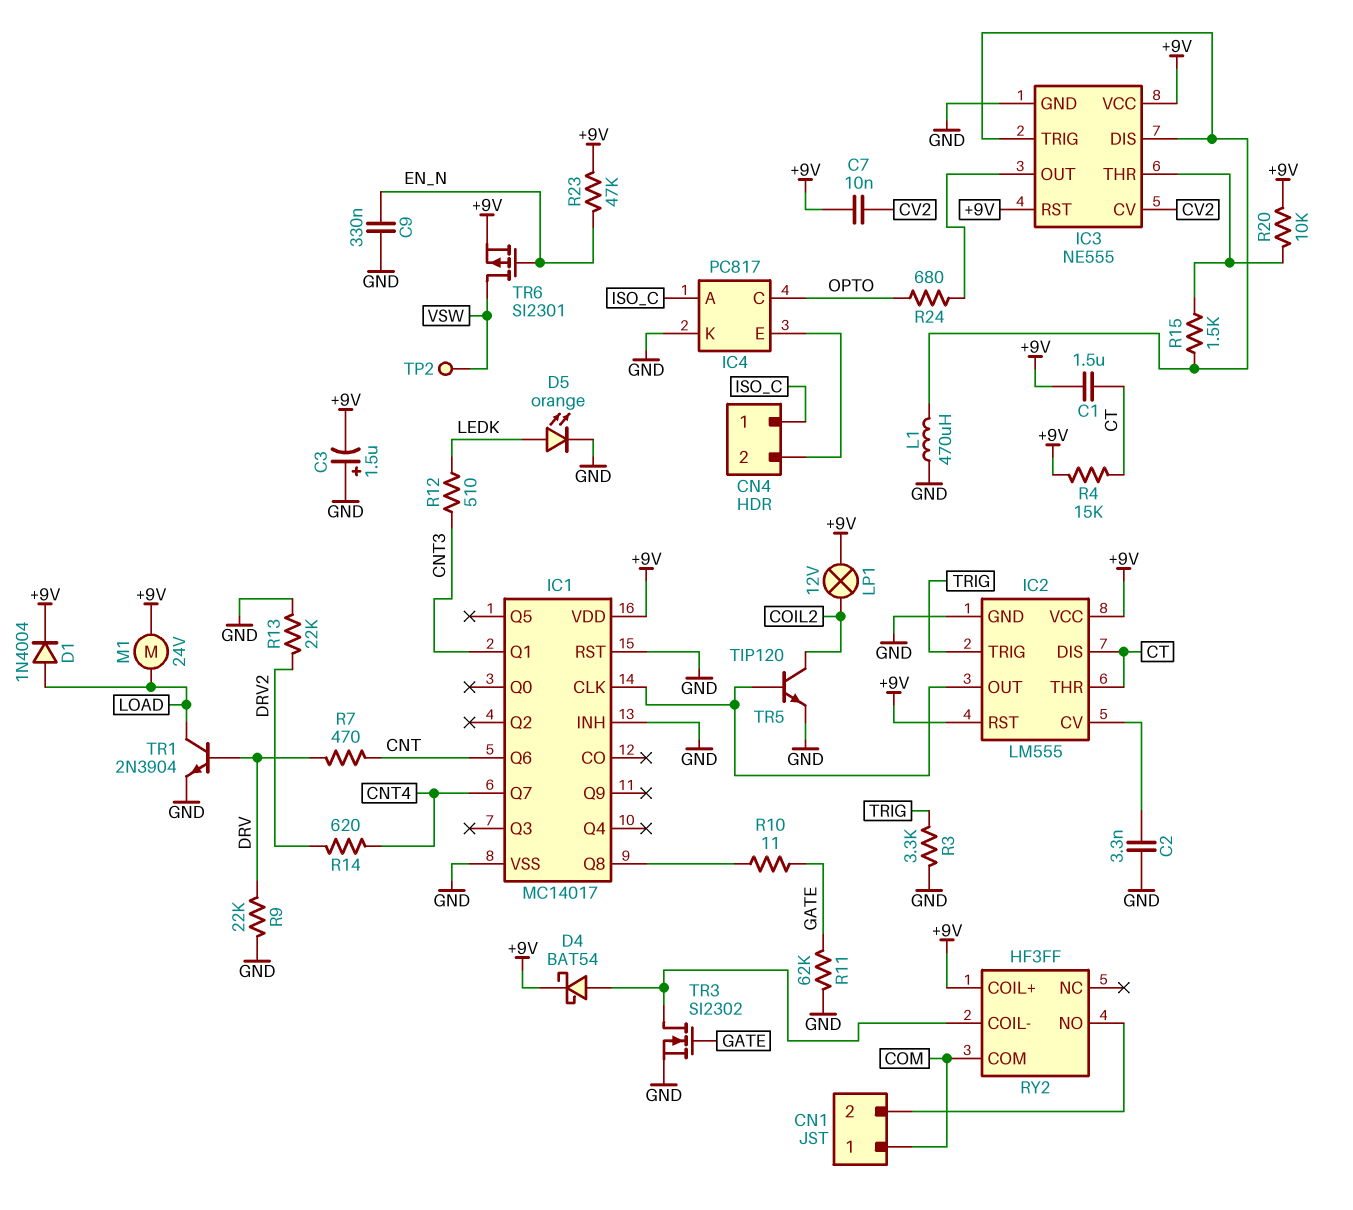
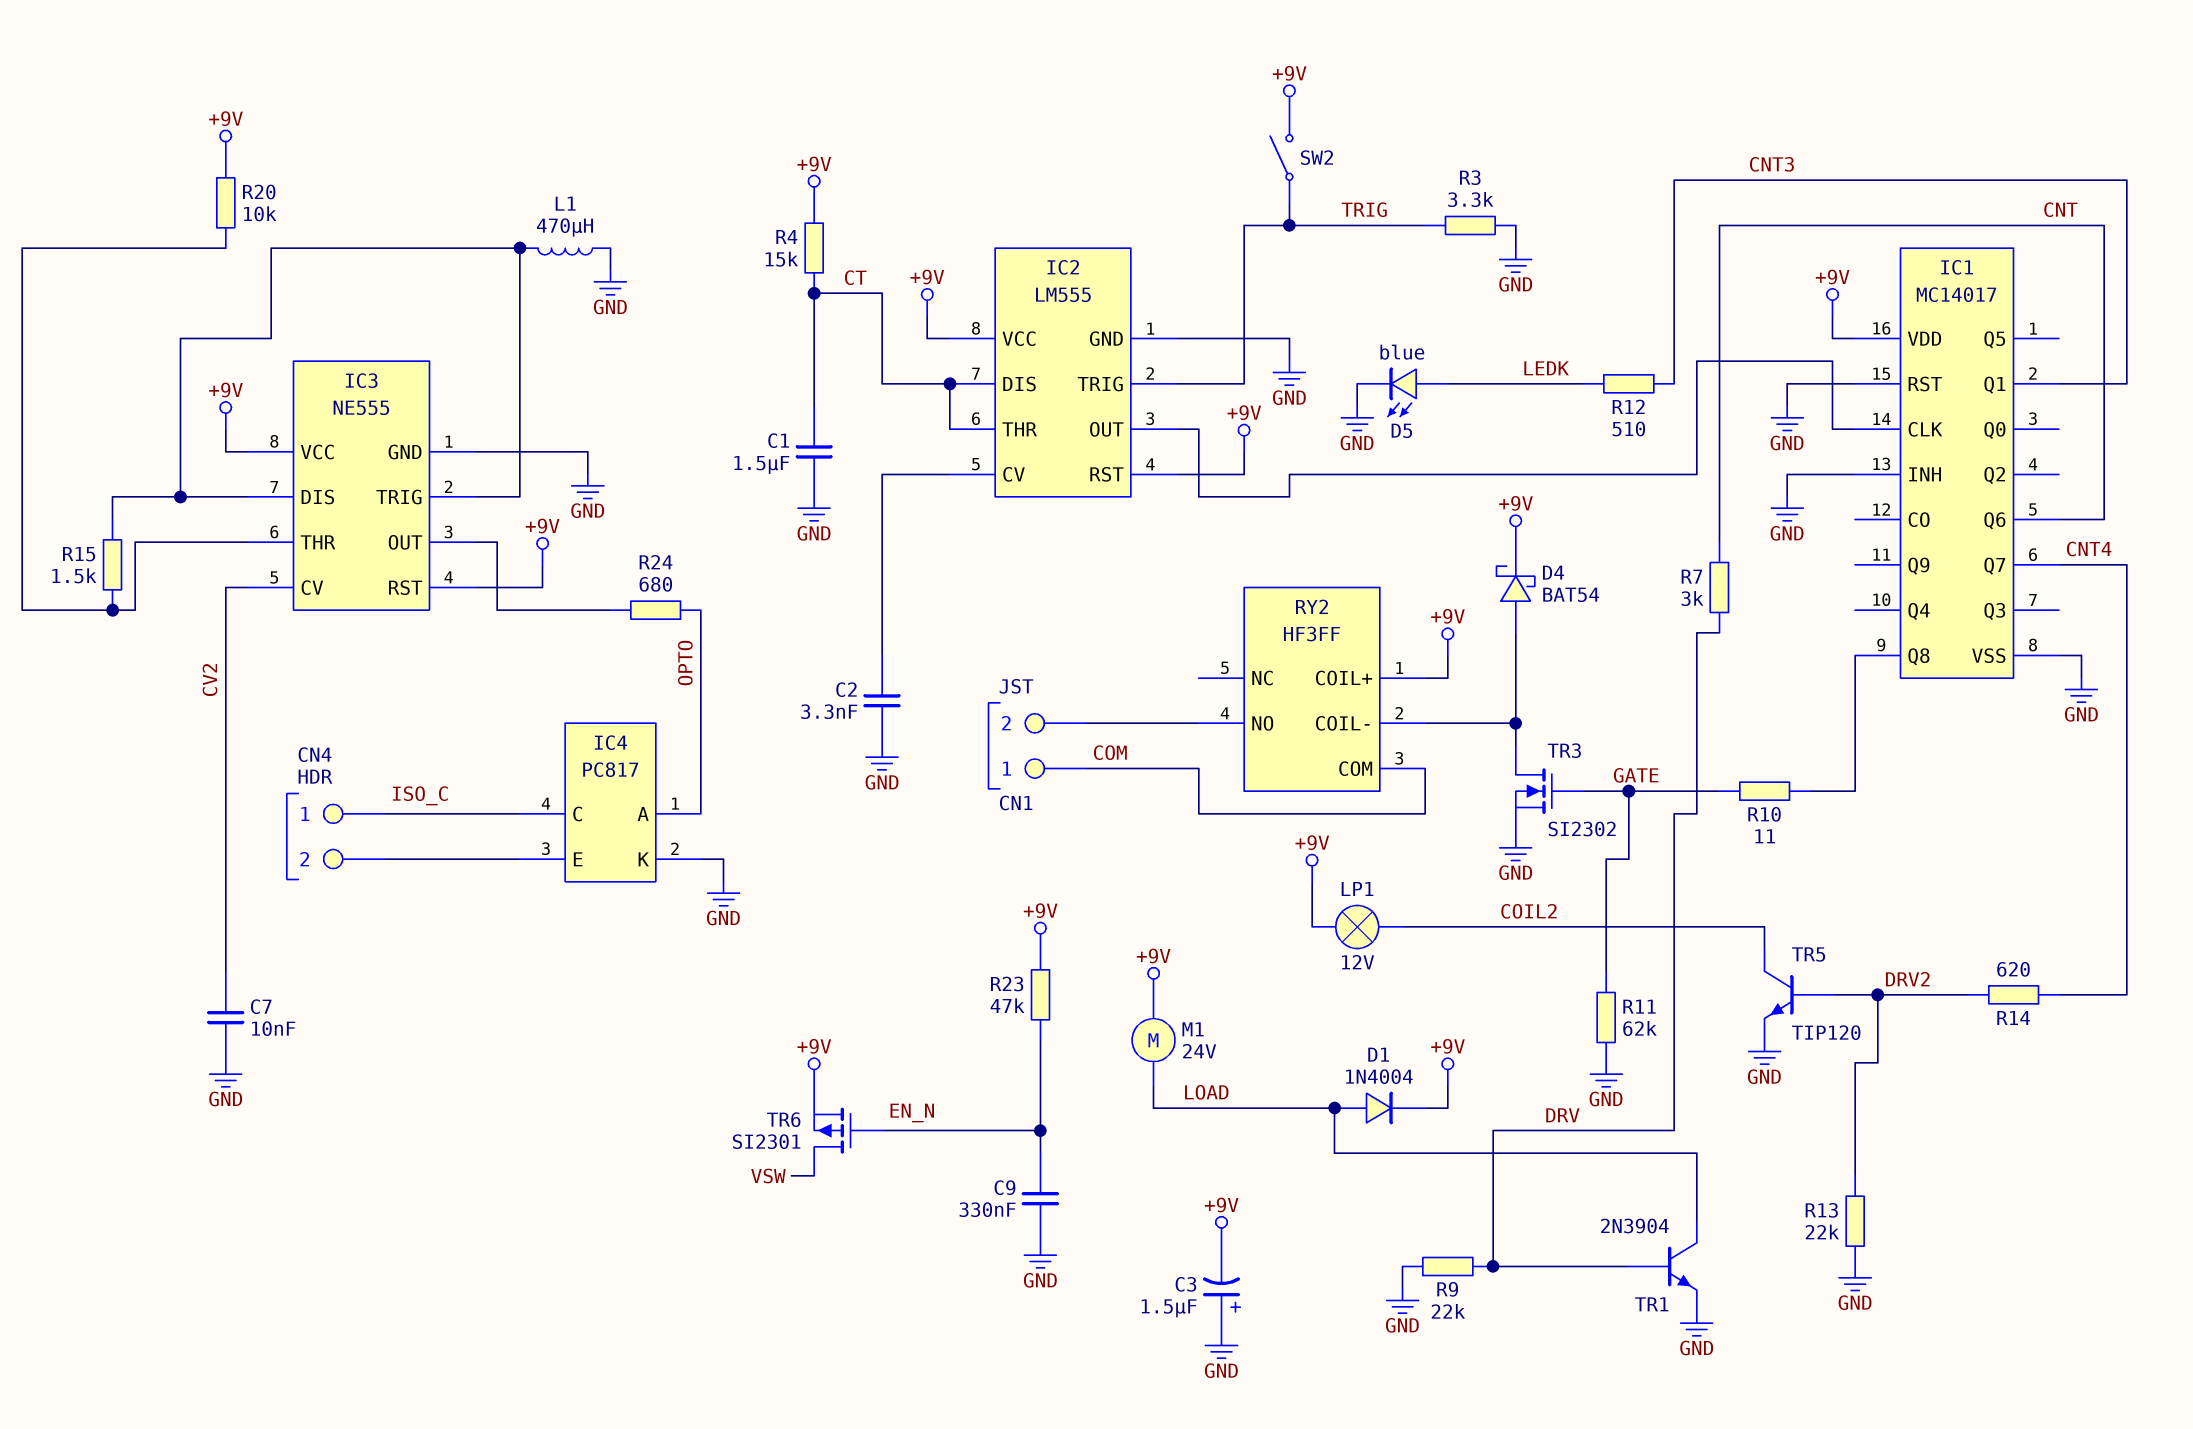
C1: 1.5uF (+9V, CT) -> 1.5uF (CT, GND)
C7: 10nF (+9V, CV2) -> 10nF (CV2, GND)
D5: LED orange (A LEDK, K GND) -> LED blue (A LEDK, K GND)
IC4 pin A: ISO_C -> OPTO
IC4 pin C: OPTO -> ISO_C
R7: 470 (CNT, DRV) -> 3k (CNT, DRV)
SW2: none -> switch (+9V, TRIG)
TP2: test point (VSW) -> none
TR5: NPN TIP120 (B IC1/CLK, C COIL2, E GND) -> NPN TIP120 (B DRV2, C COIL2, E GND)

